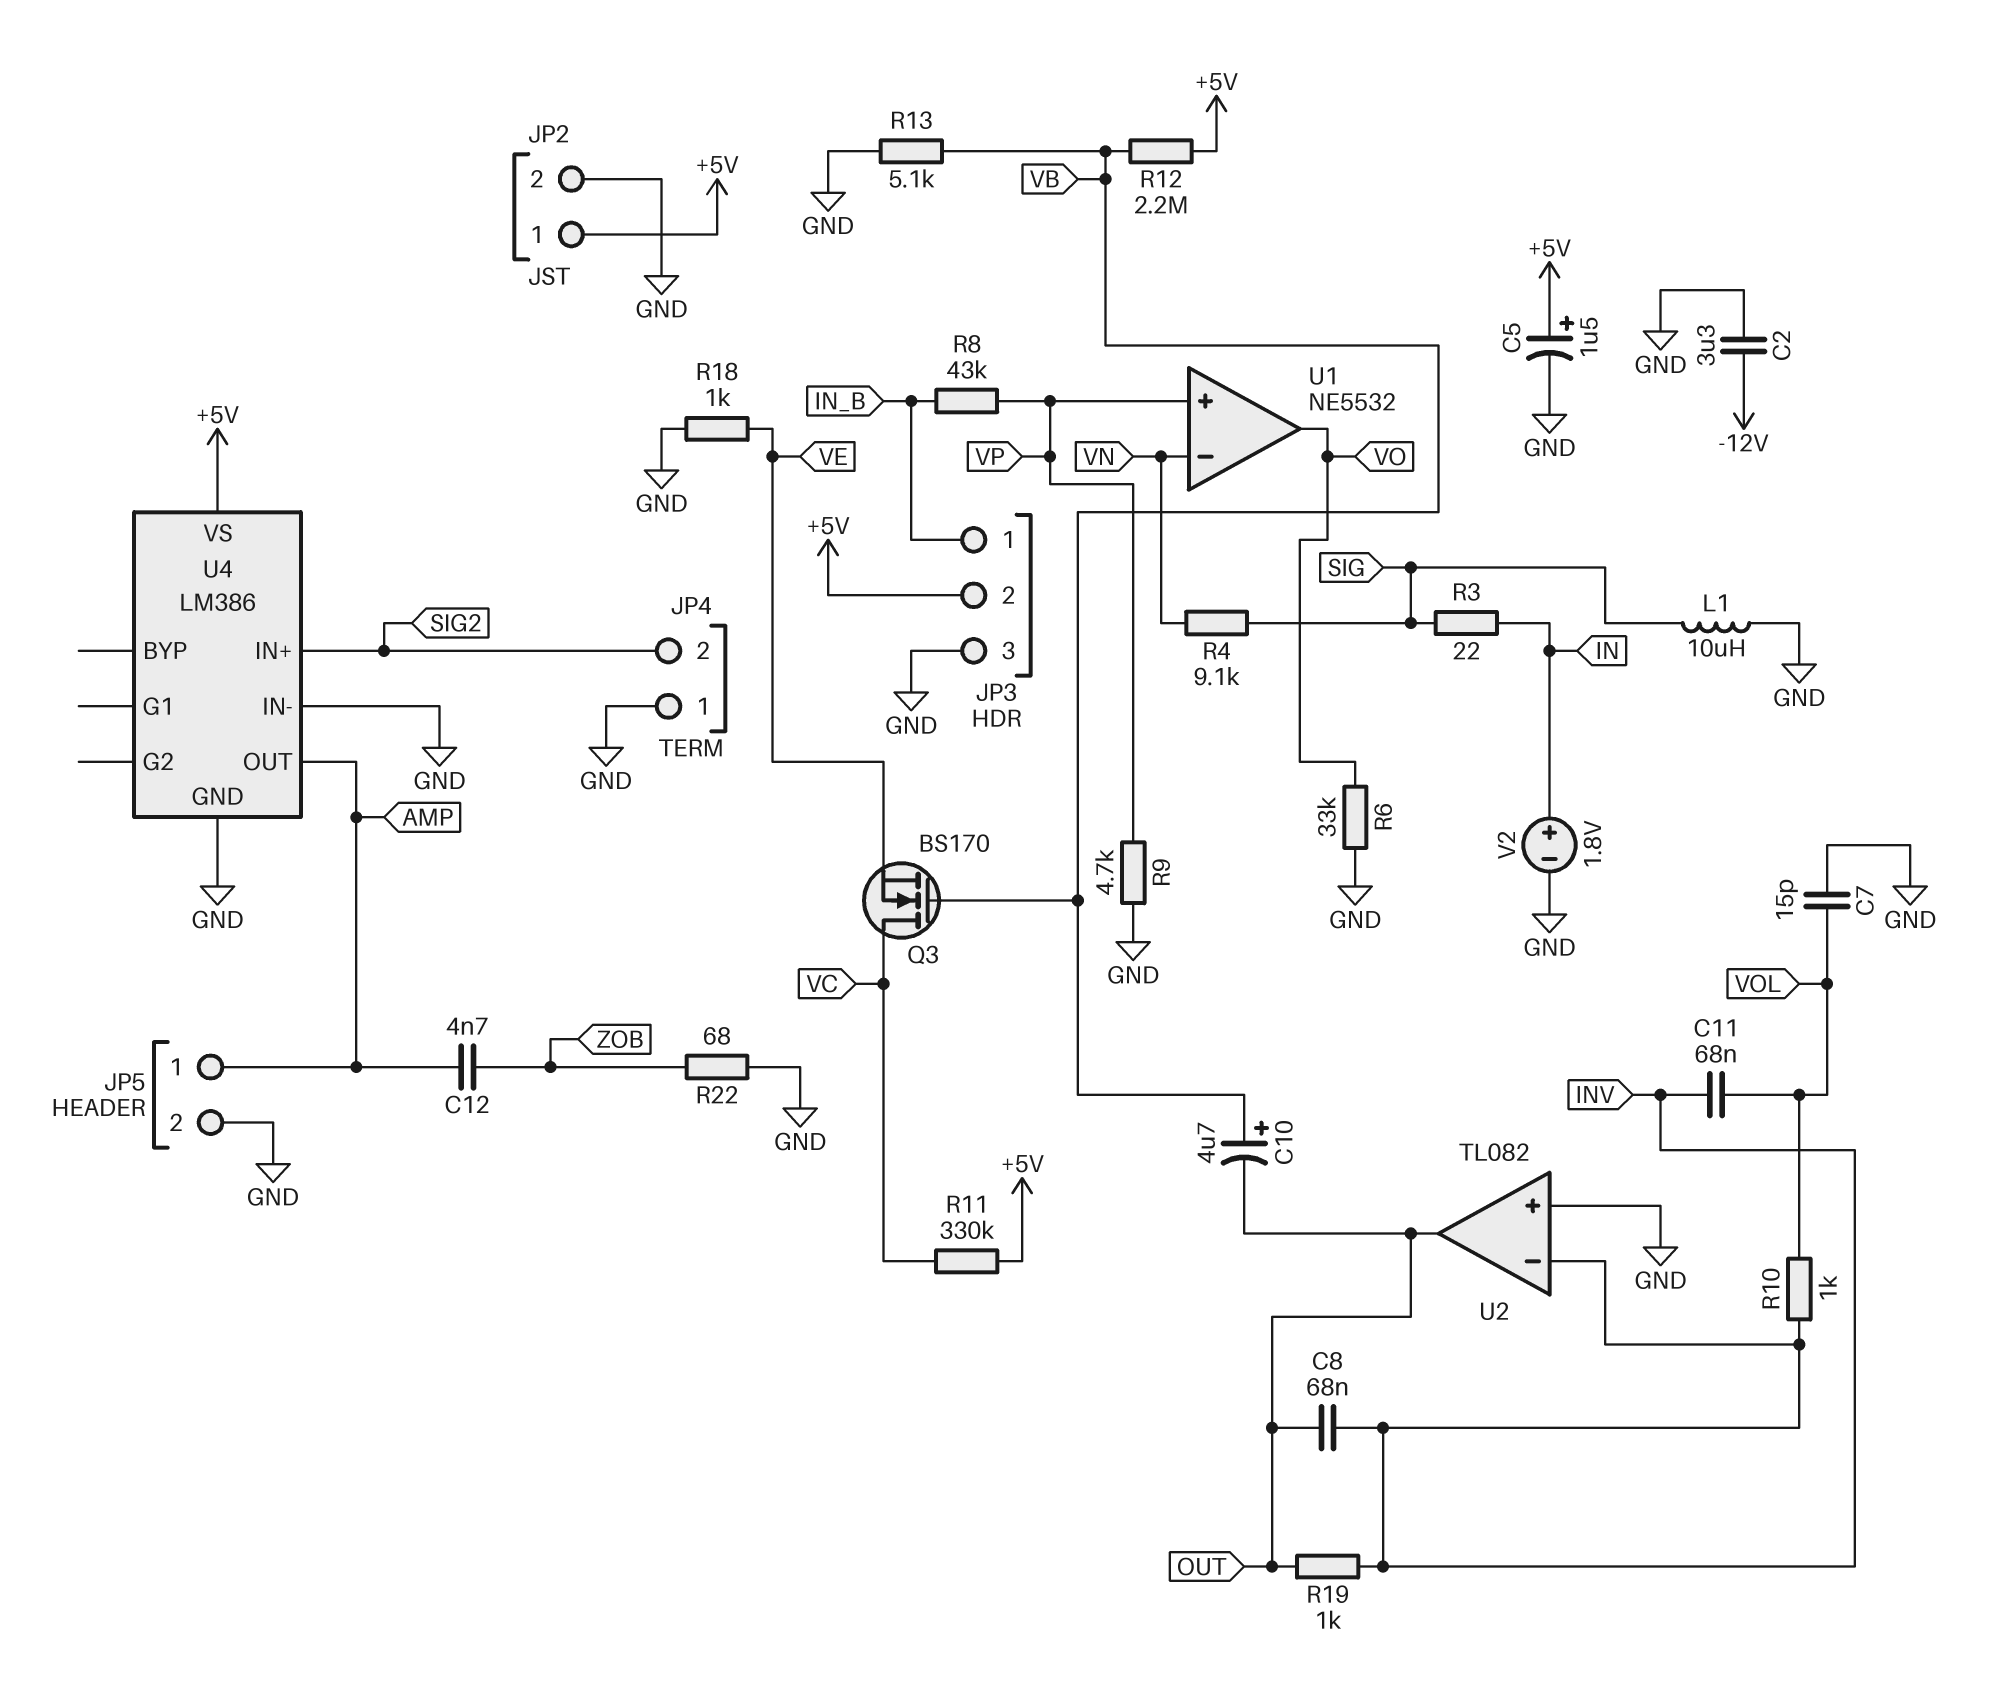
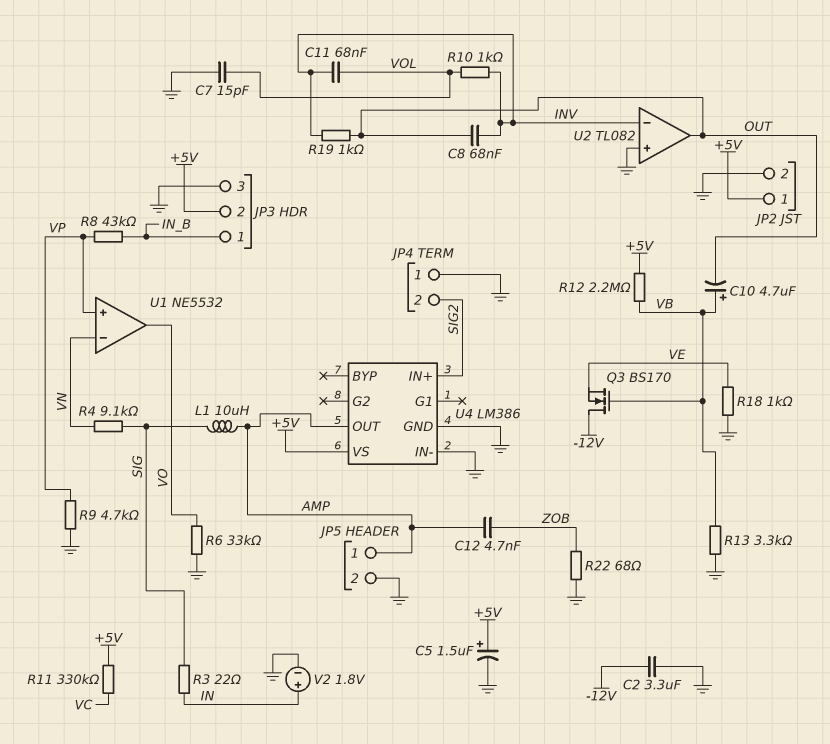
L1: 10uH (GND, SIG) -> 10uH (AMP, SIG)
Q3: NMOS BS170 (G VB, D VC, S VE) -> NMOS BS170 (G VB, D -12V, S VE)
R13: 5.1k (GND, VB) -> 3.3k (GND, VB)

